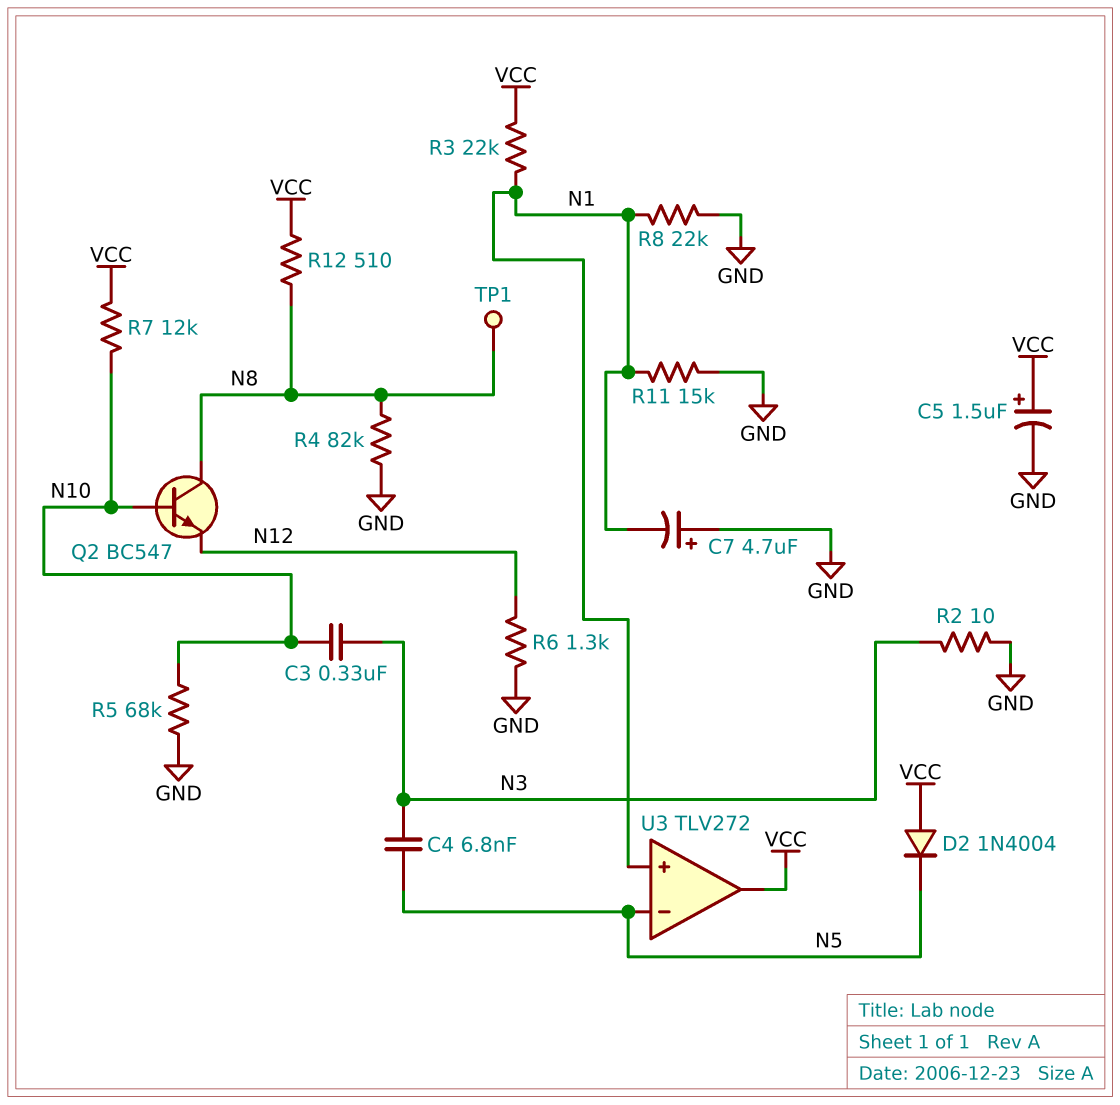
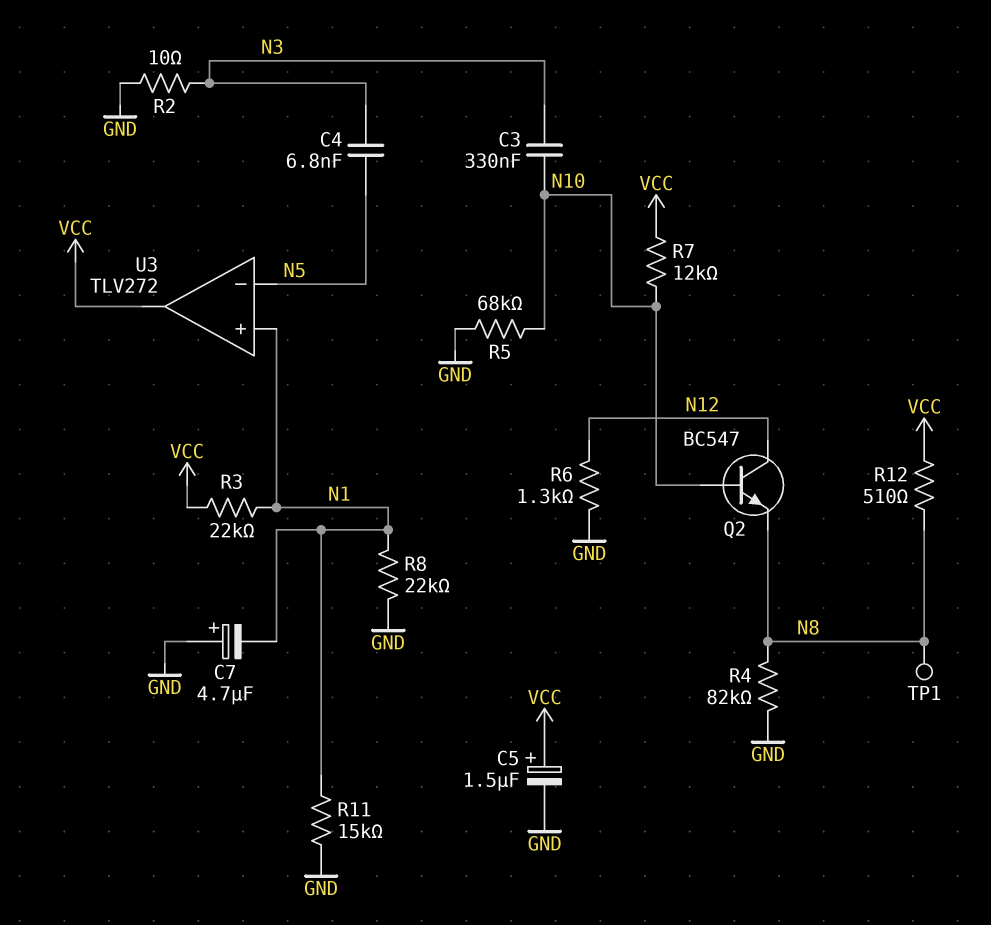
D2: diode 1N4004 (A VCC, K N5) -> none
Q2: NPN BC547 (B N10, C N8, E N12) -> NPN BC547 (B N10, C N12, E N8)

